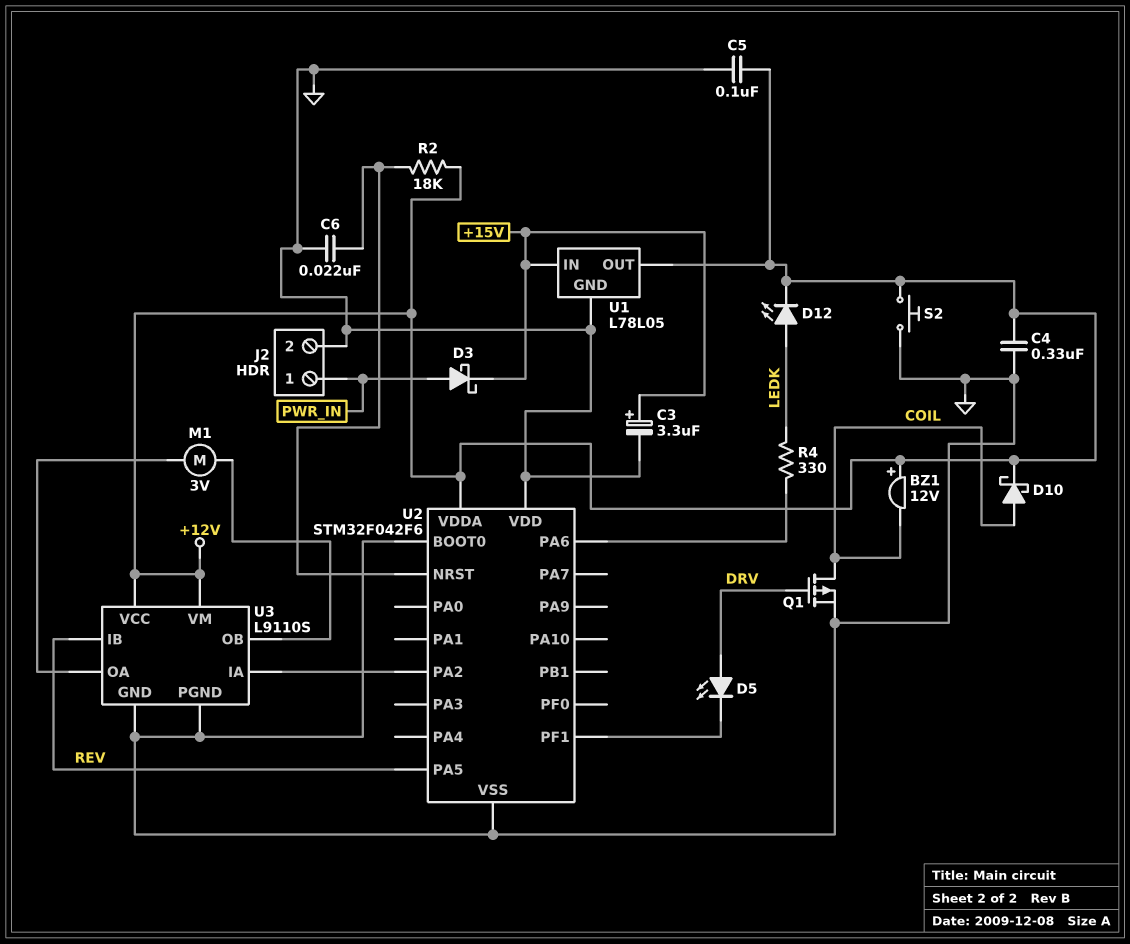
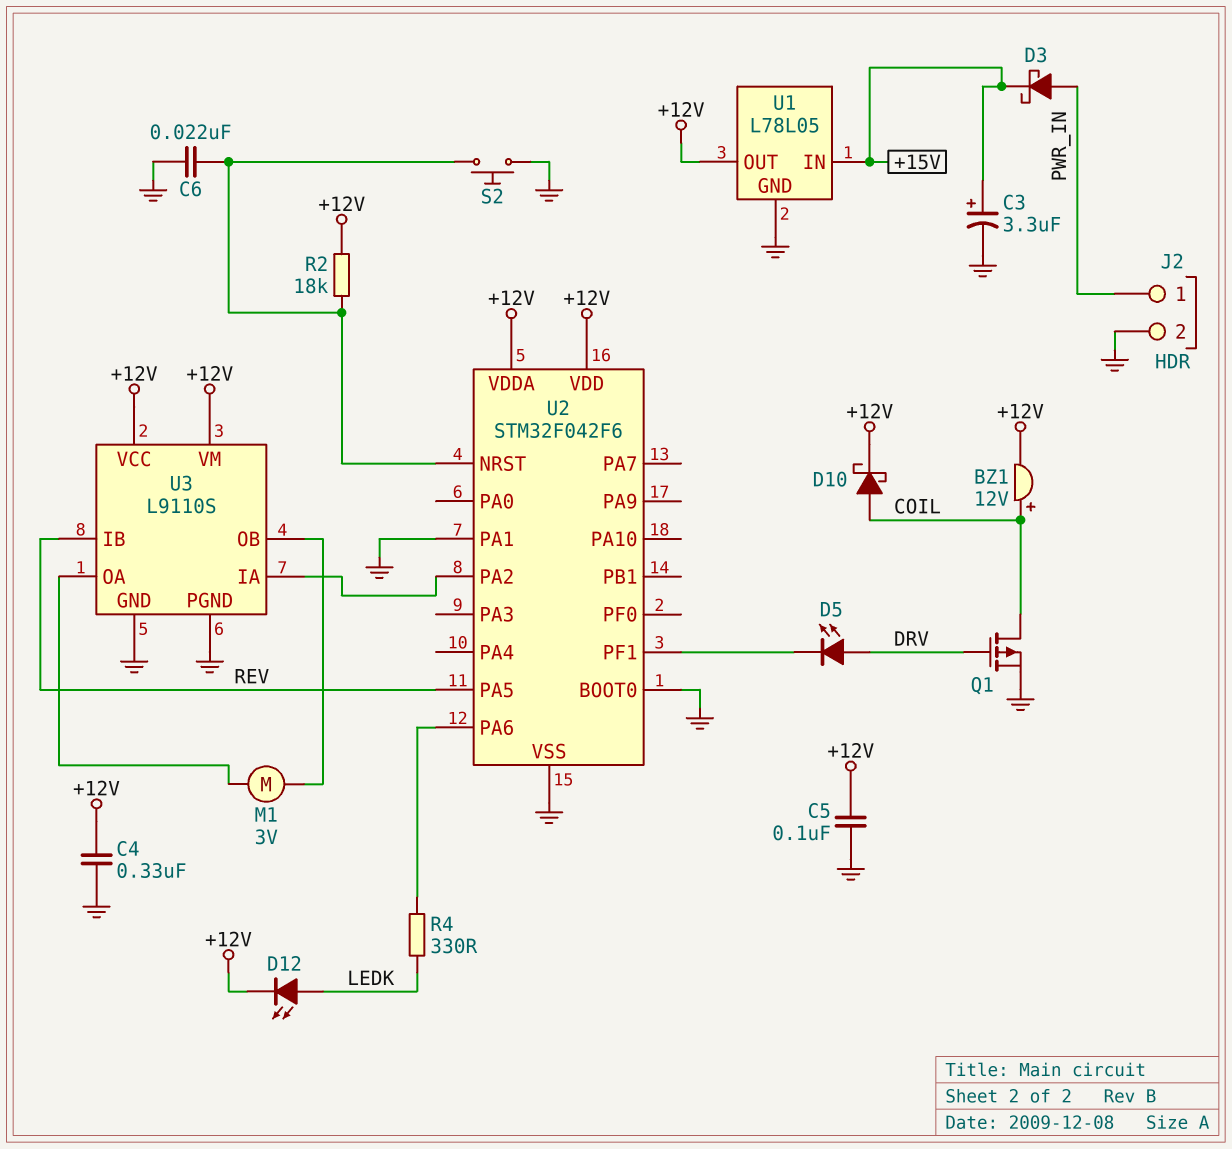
BZ1: buzzer 12V (plus +12V, minus COIL) -> buzzer 12V (plus COIL, minus +12V)
S2: button (+12V, GND) -> button (GND, U2/NRST)
U2 pin PA1: none -> GND
U2 pin VDD: GND -> +12V

